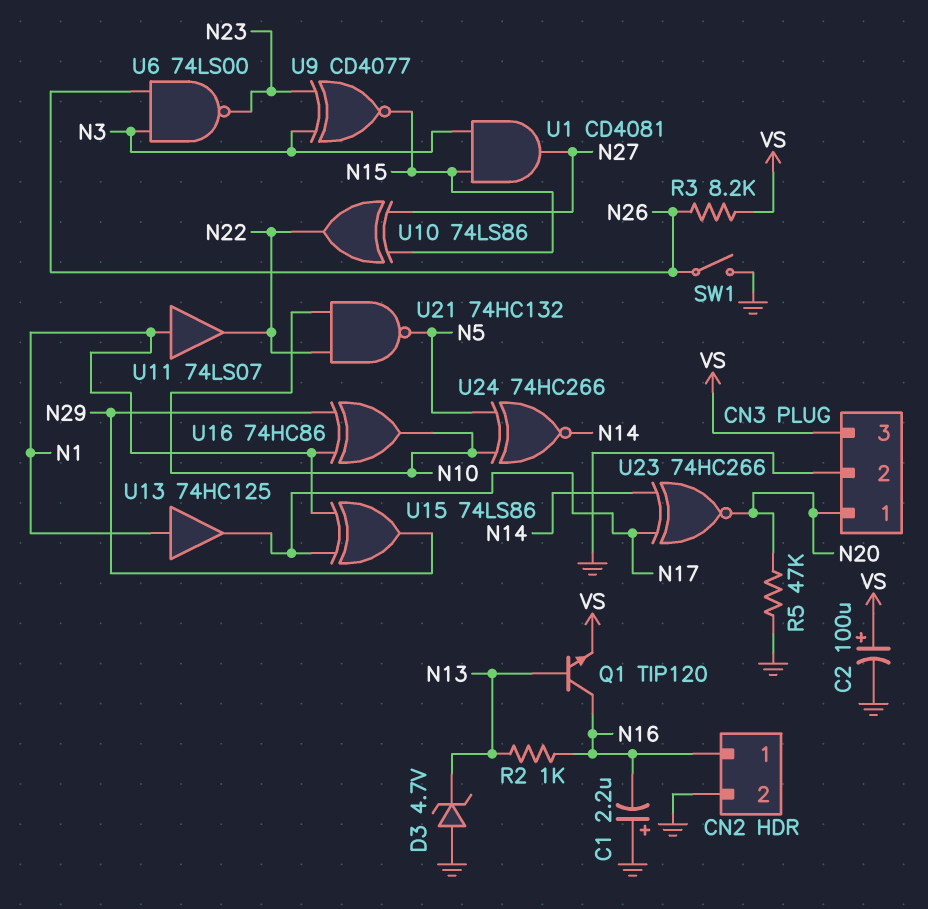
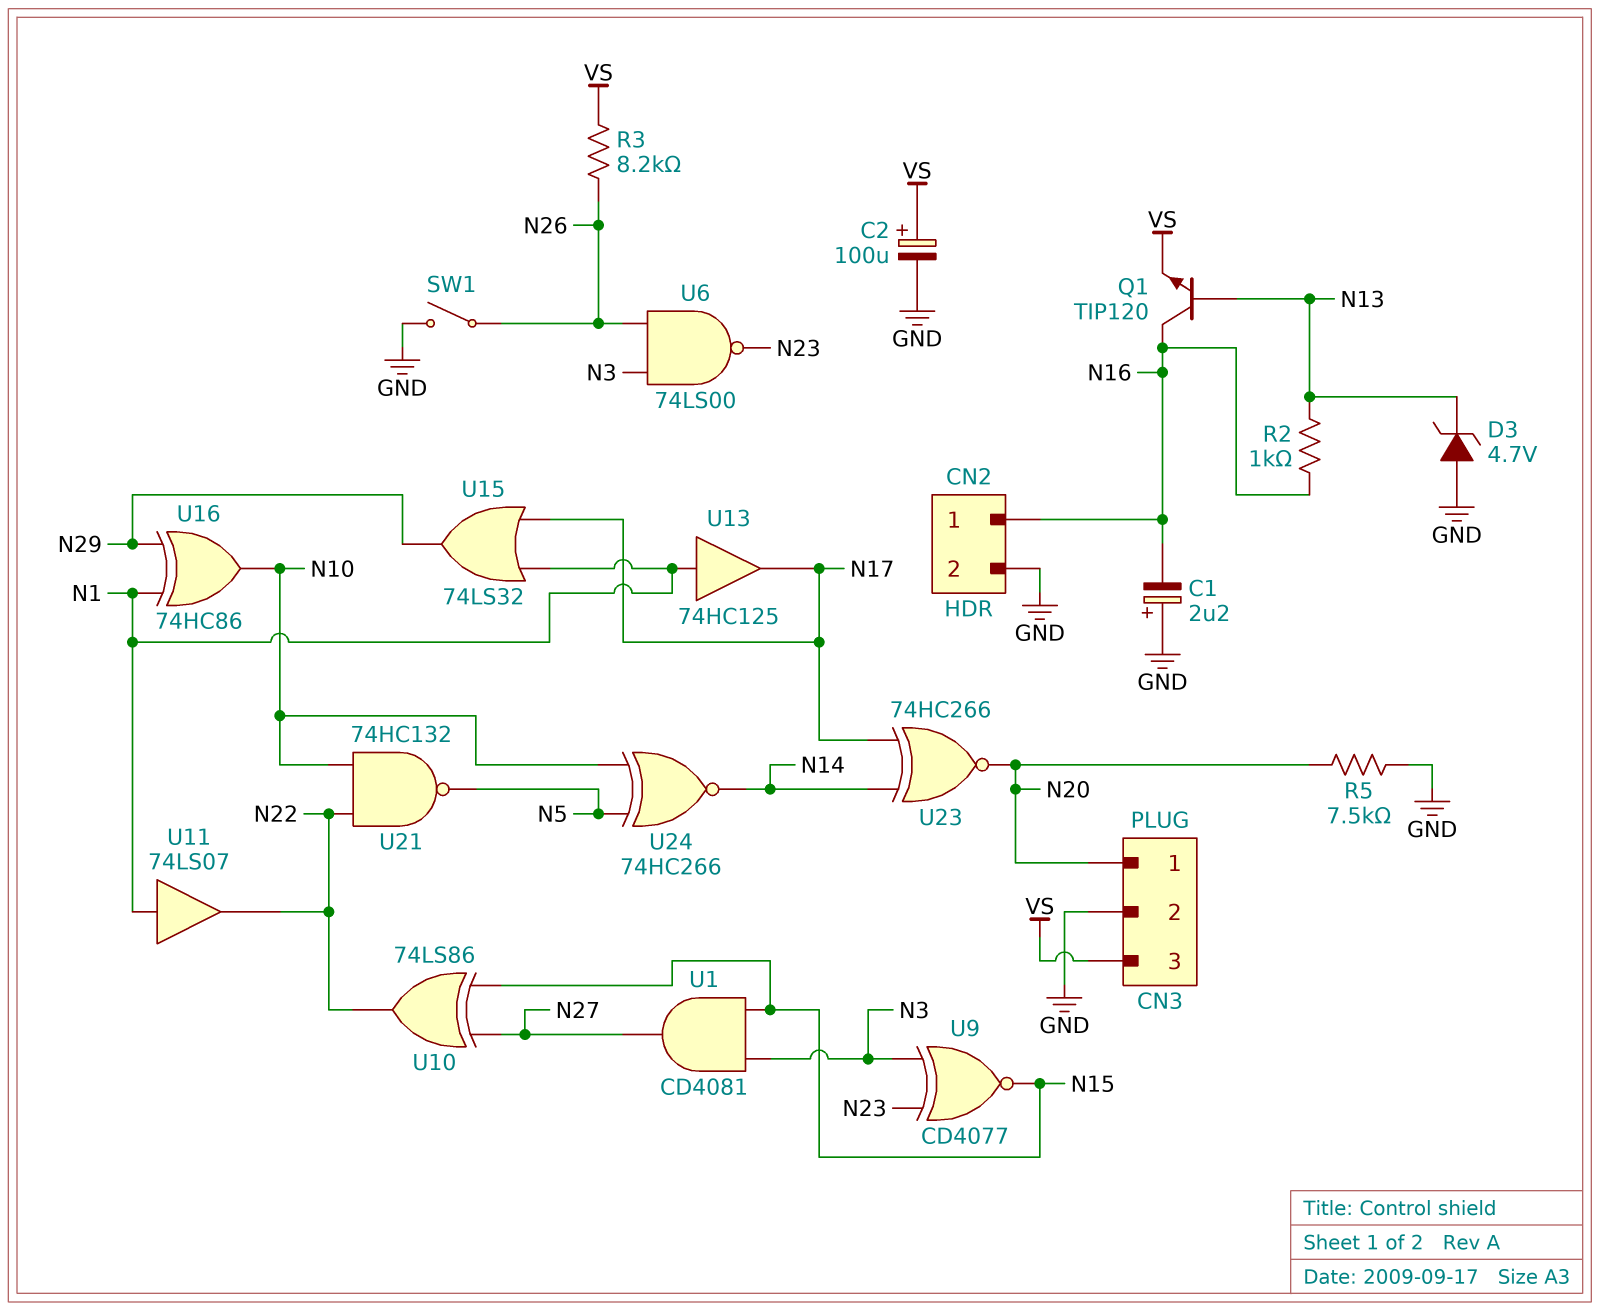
R5: 47k (GND, N20) -> 7.5k (GND, N20)
U15: XOR 74LS86 (in N1, in N17, out N29) -> OR 74LS32 (in N1, in N17, out N29)

